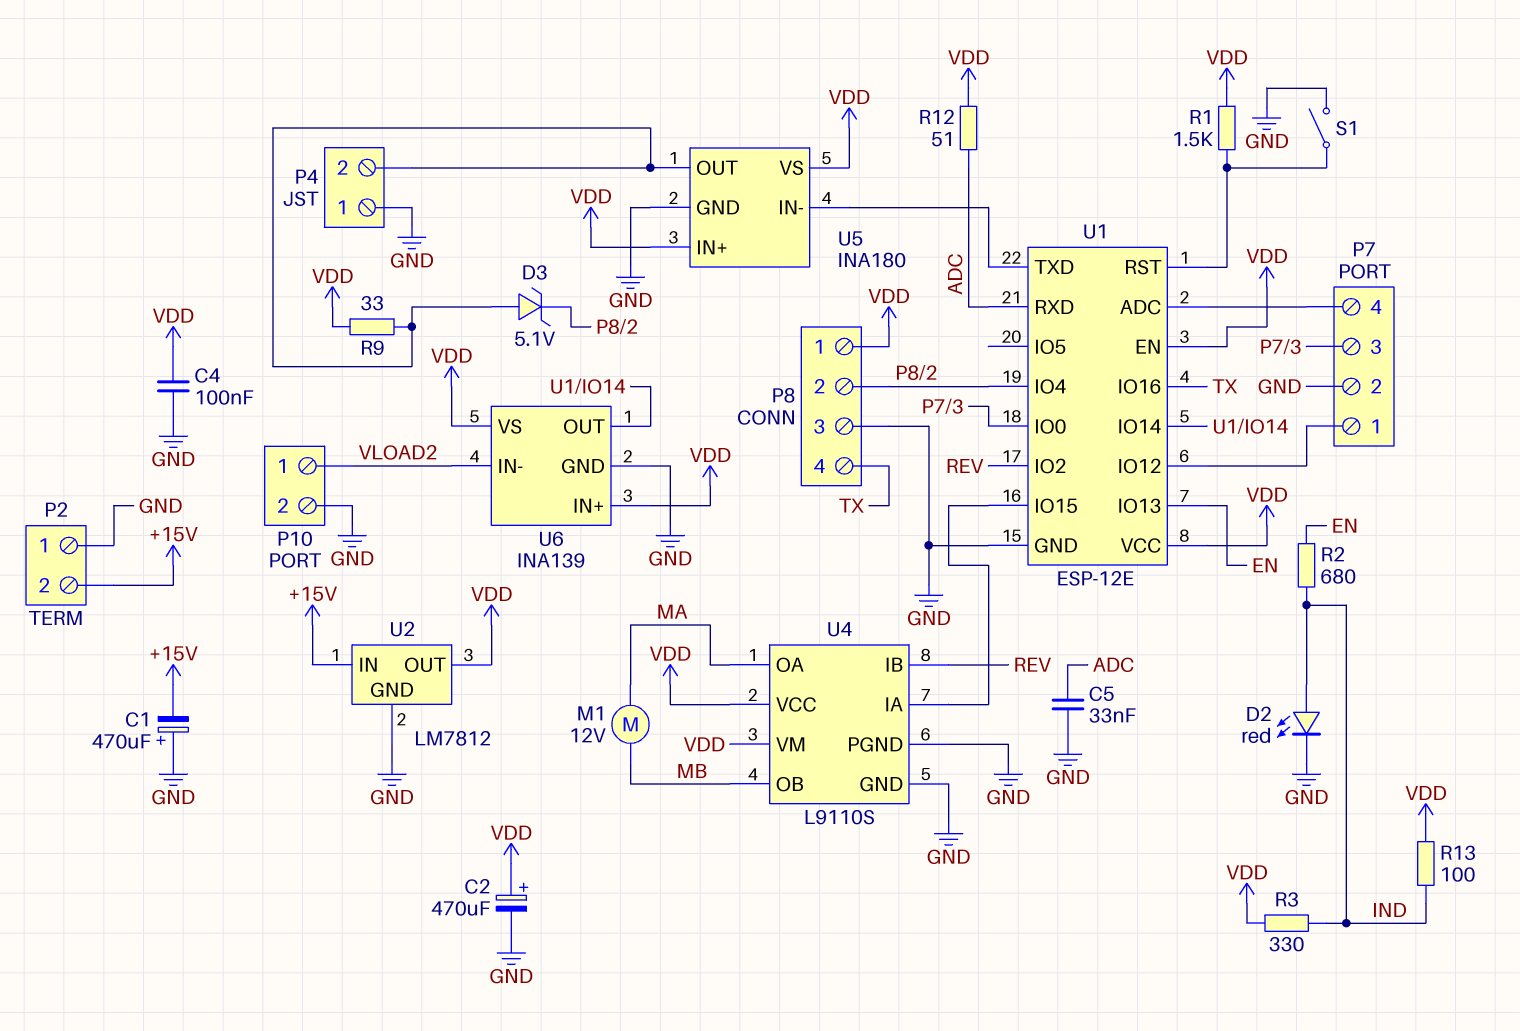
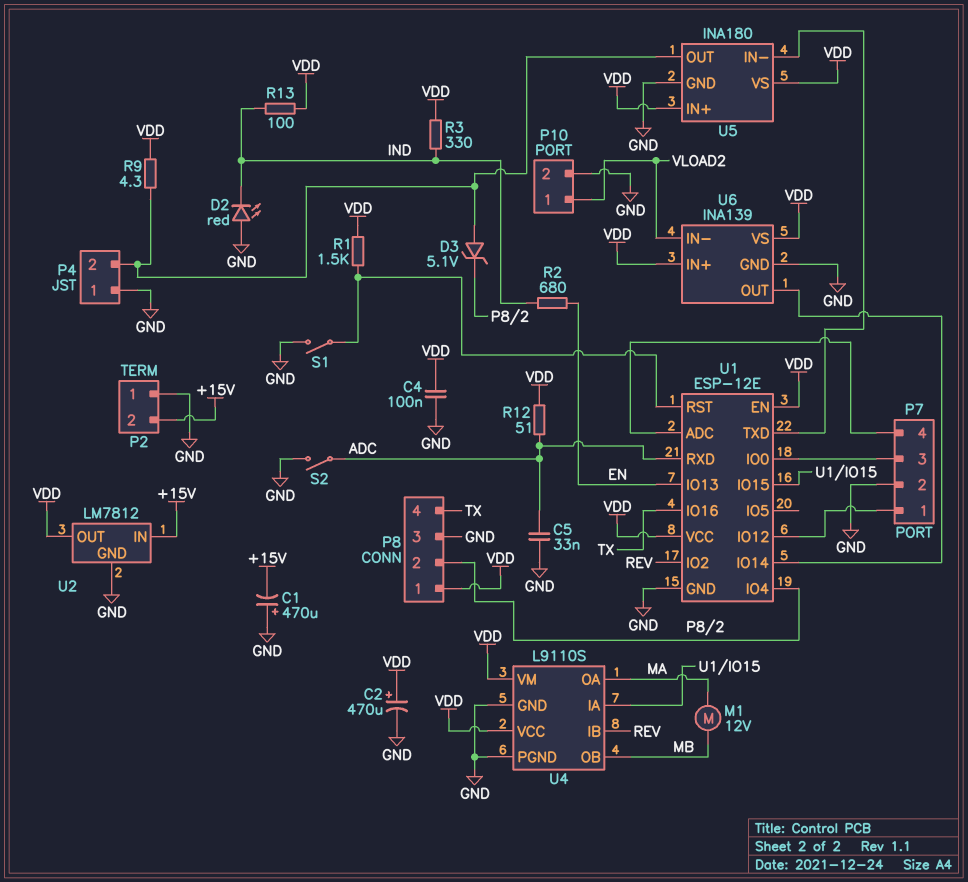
D2: LED red (A IND, K GND) -> LED red (A GND, K IND)
R9: 33 (P4/2, VDD) -> 4.3 (P4/2, VDD)
S2: none -> switch (ADC, GND)

